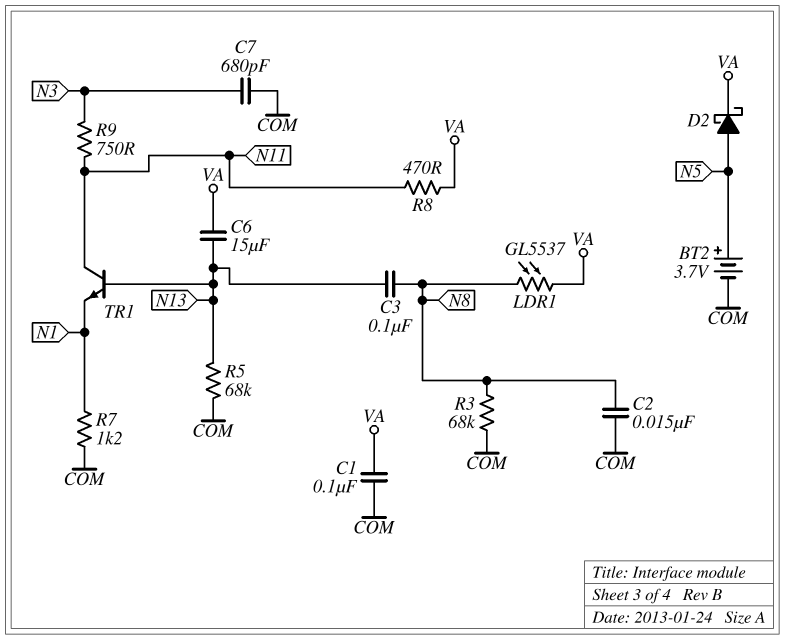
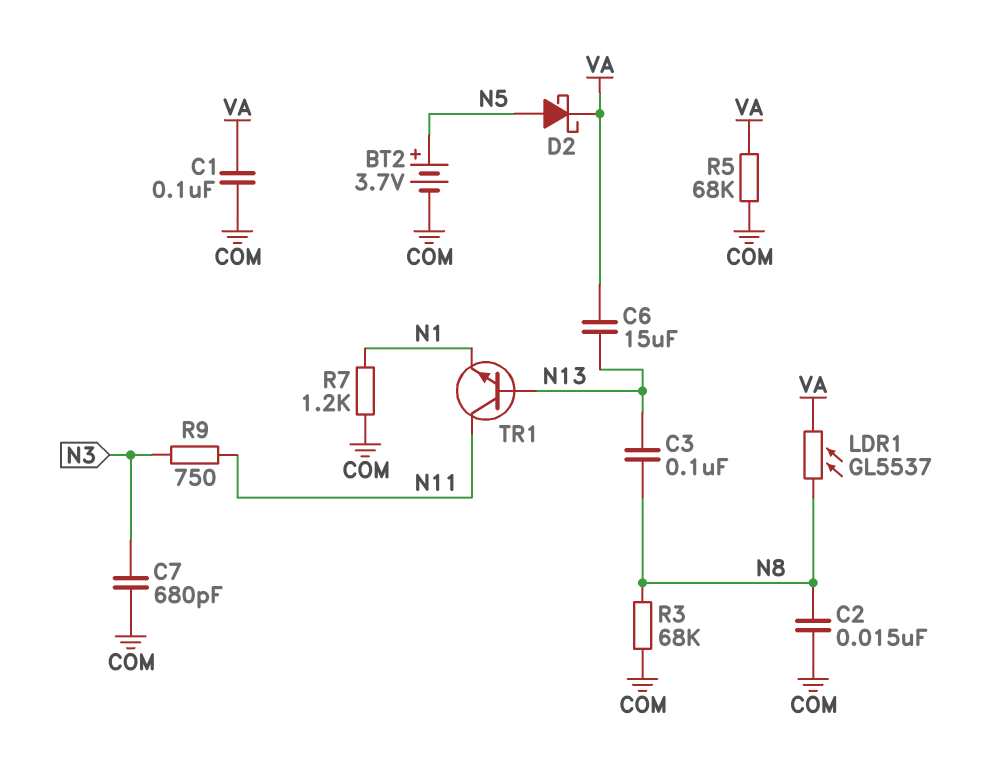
R5: 68k (COM, N13) -> 68k (COM, VA)
R8: 470 (N11, VA) -> none

